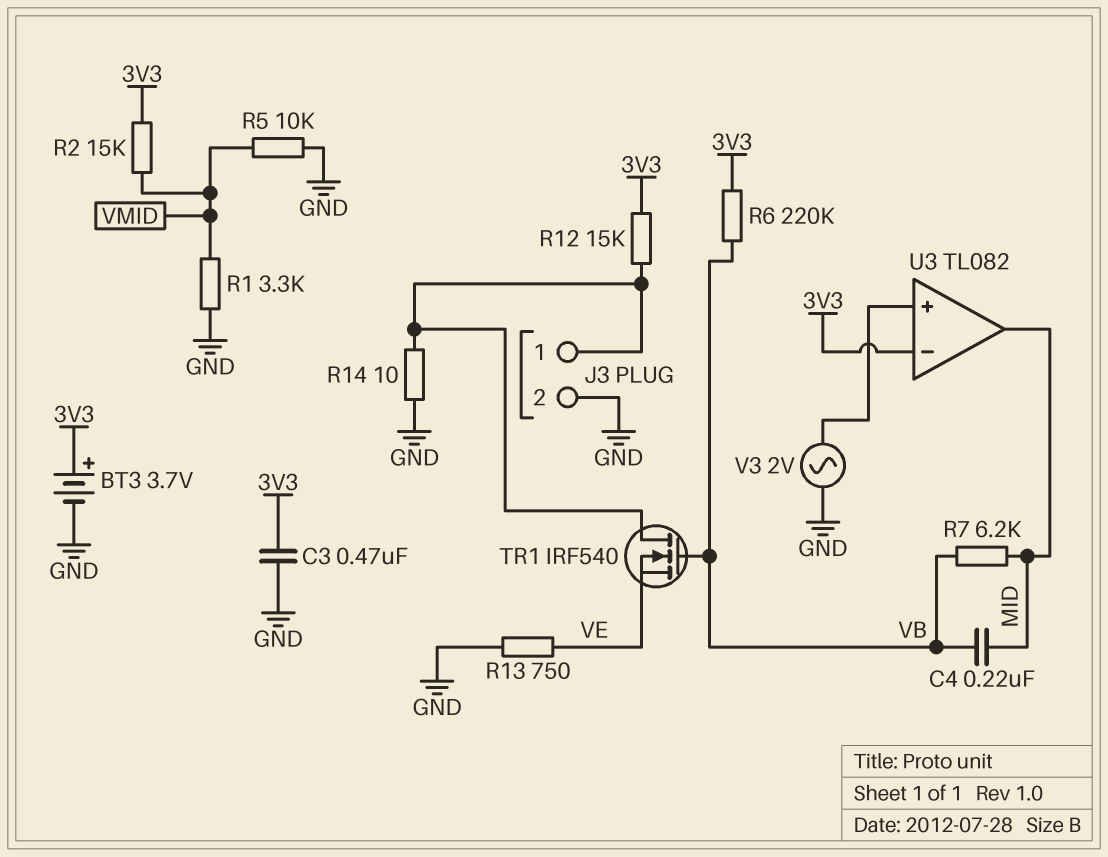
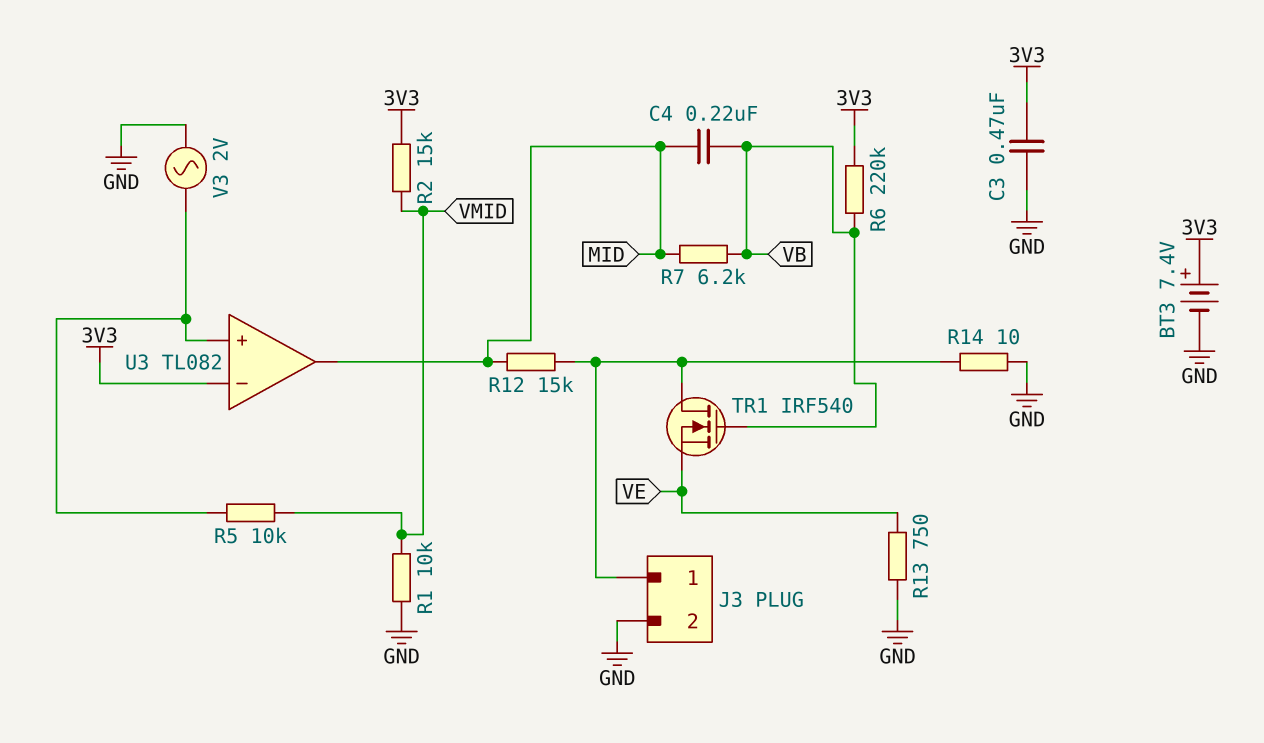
BT3: 3.7V (plus 3V3, minus GND) -> 7.4V (plus 3V3, minus GND)
R1: 3.3k (GND, VMID) -> 10k (GND, VMID)
R5: 10k (GND, VMID) -> 10k (U3/in+, VMID)
R12: 15k (3V3, J3/1) -> 15k (J3/1, MID)

